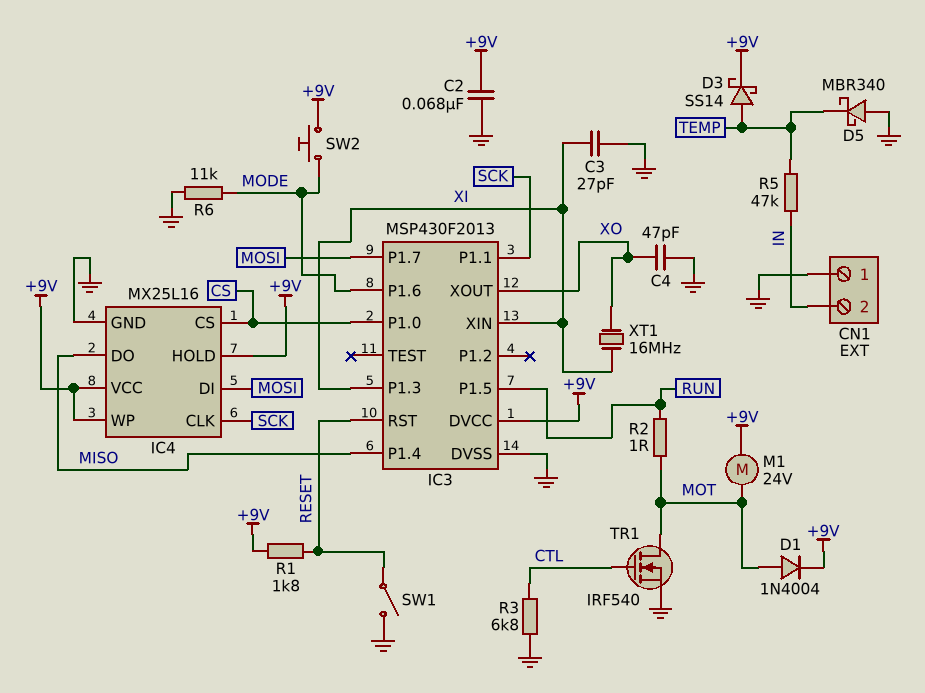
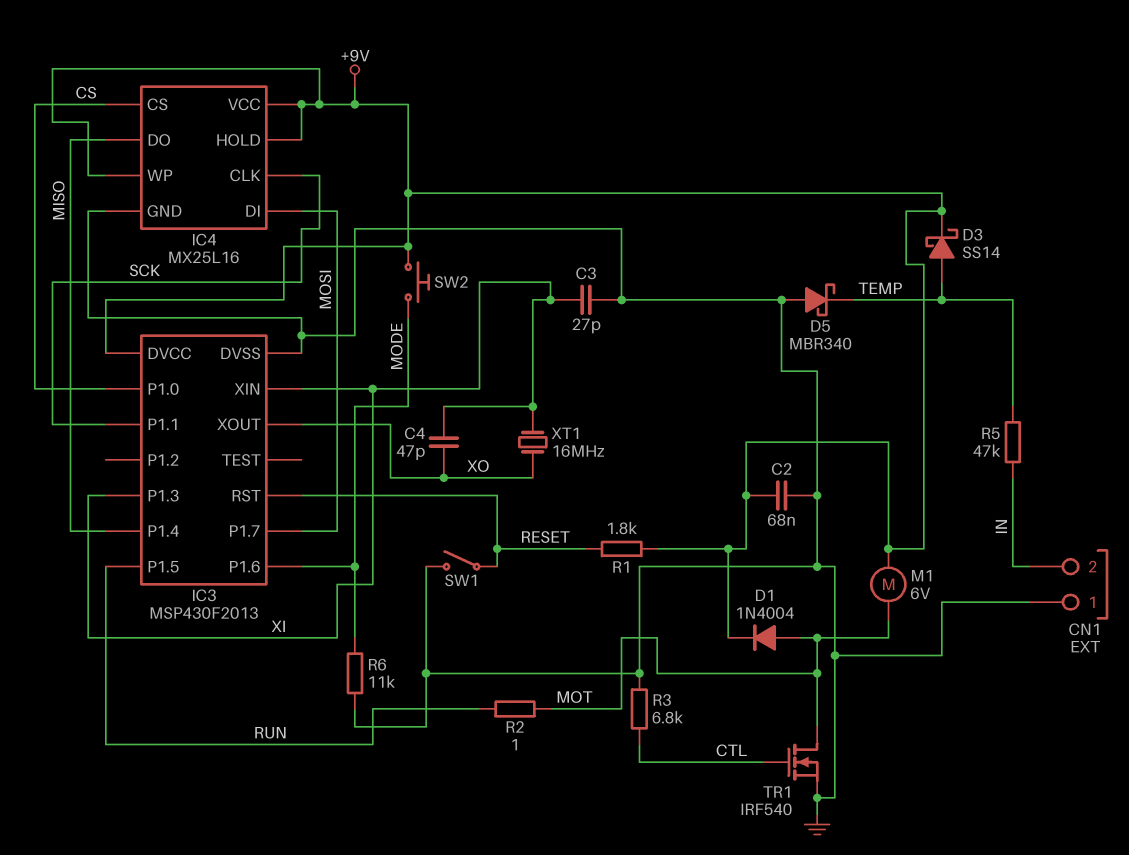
C4: 47pF (GND, XO) -> 47pF (XI, XO)
M1: motor 24V (+9V, MOT) -> motor 6V (+9V, MOT)

